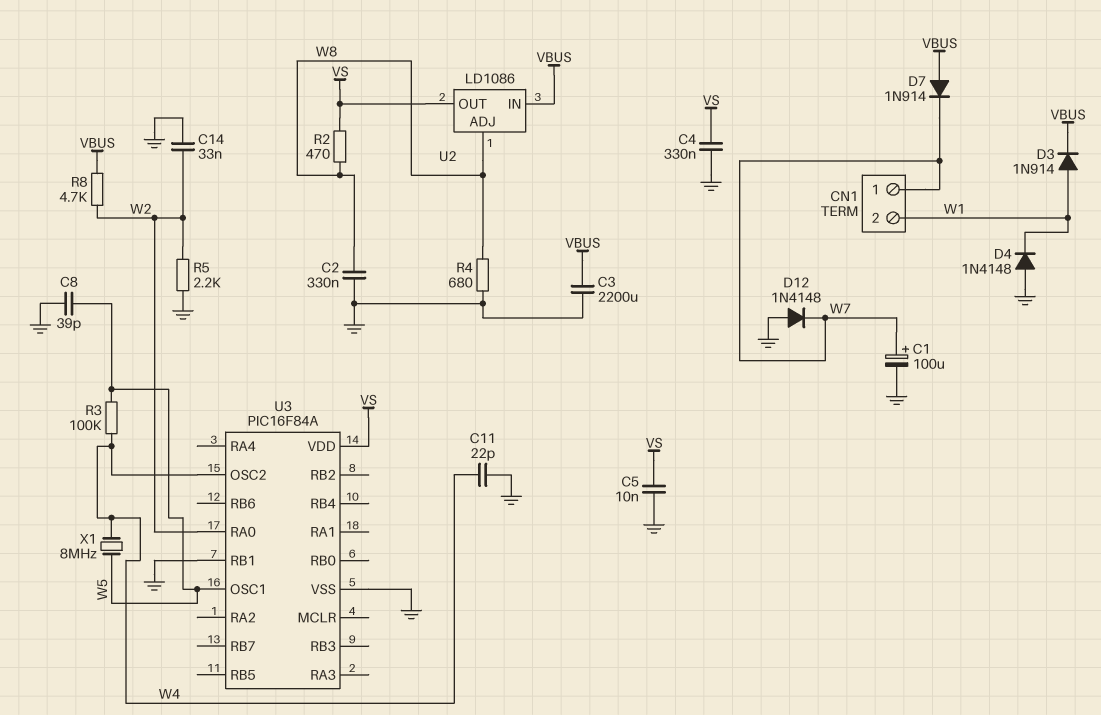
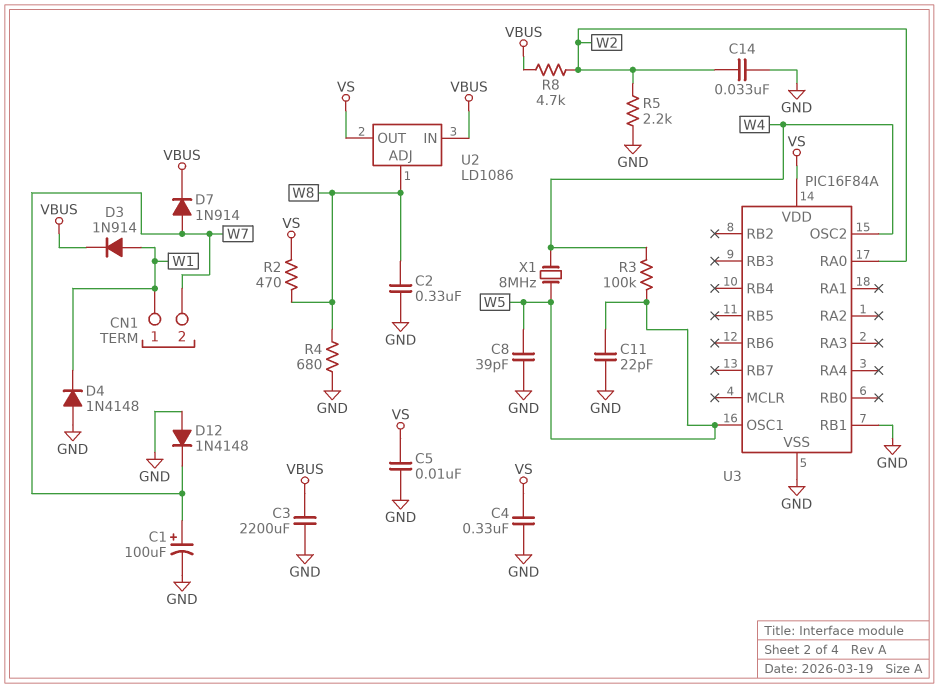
C11: 22pF (GND, W4) -> 22pF (GND, W5)
CN1 pin 1: W7 -> W1
CN1 pin 2: W1 -> W7
D7: diode 1N914 (A VBUS, K W7) -> diode 1N914 (A W7, K VBUS)

